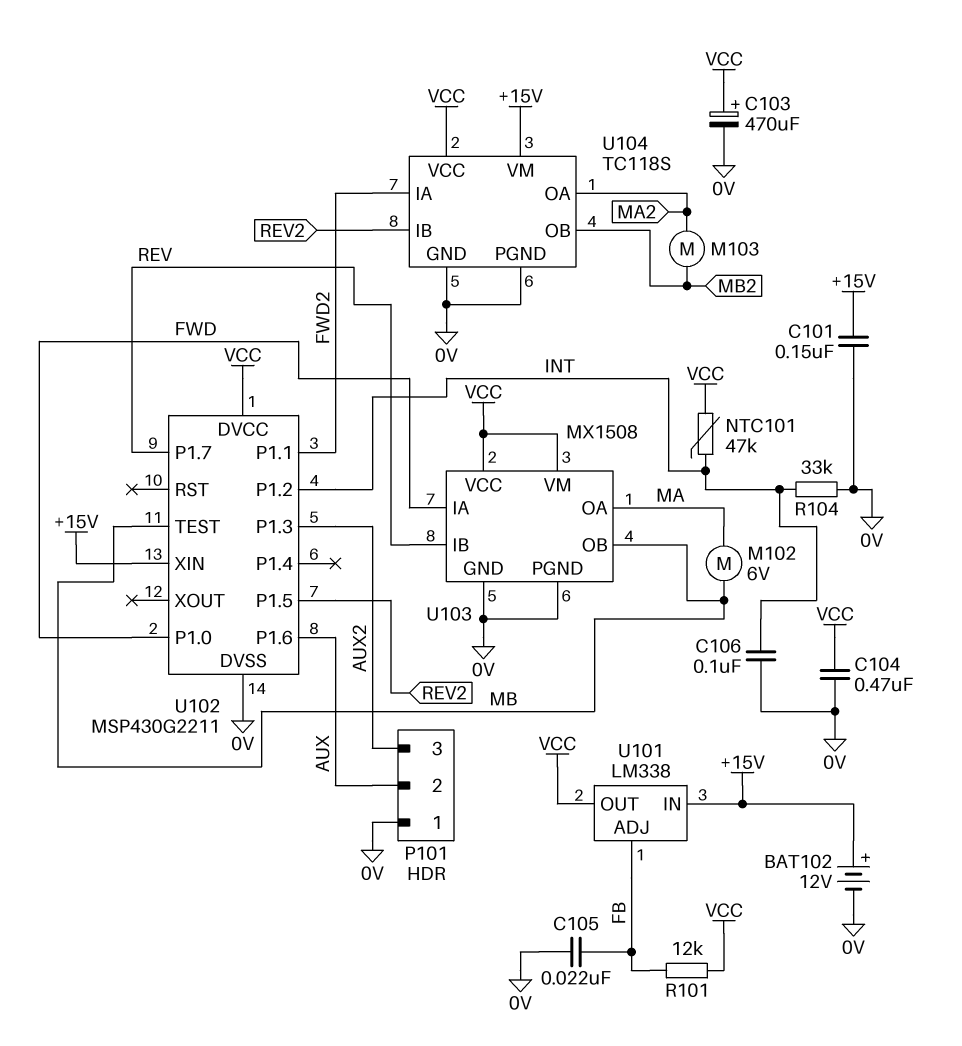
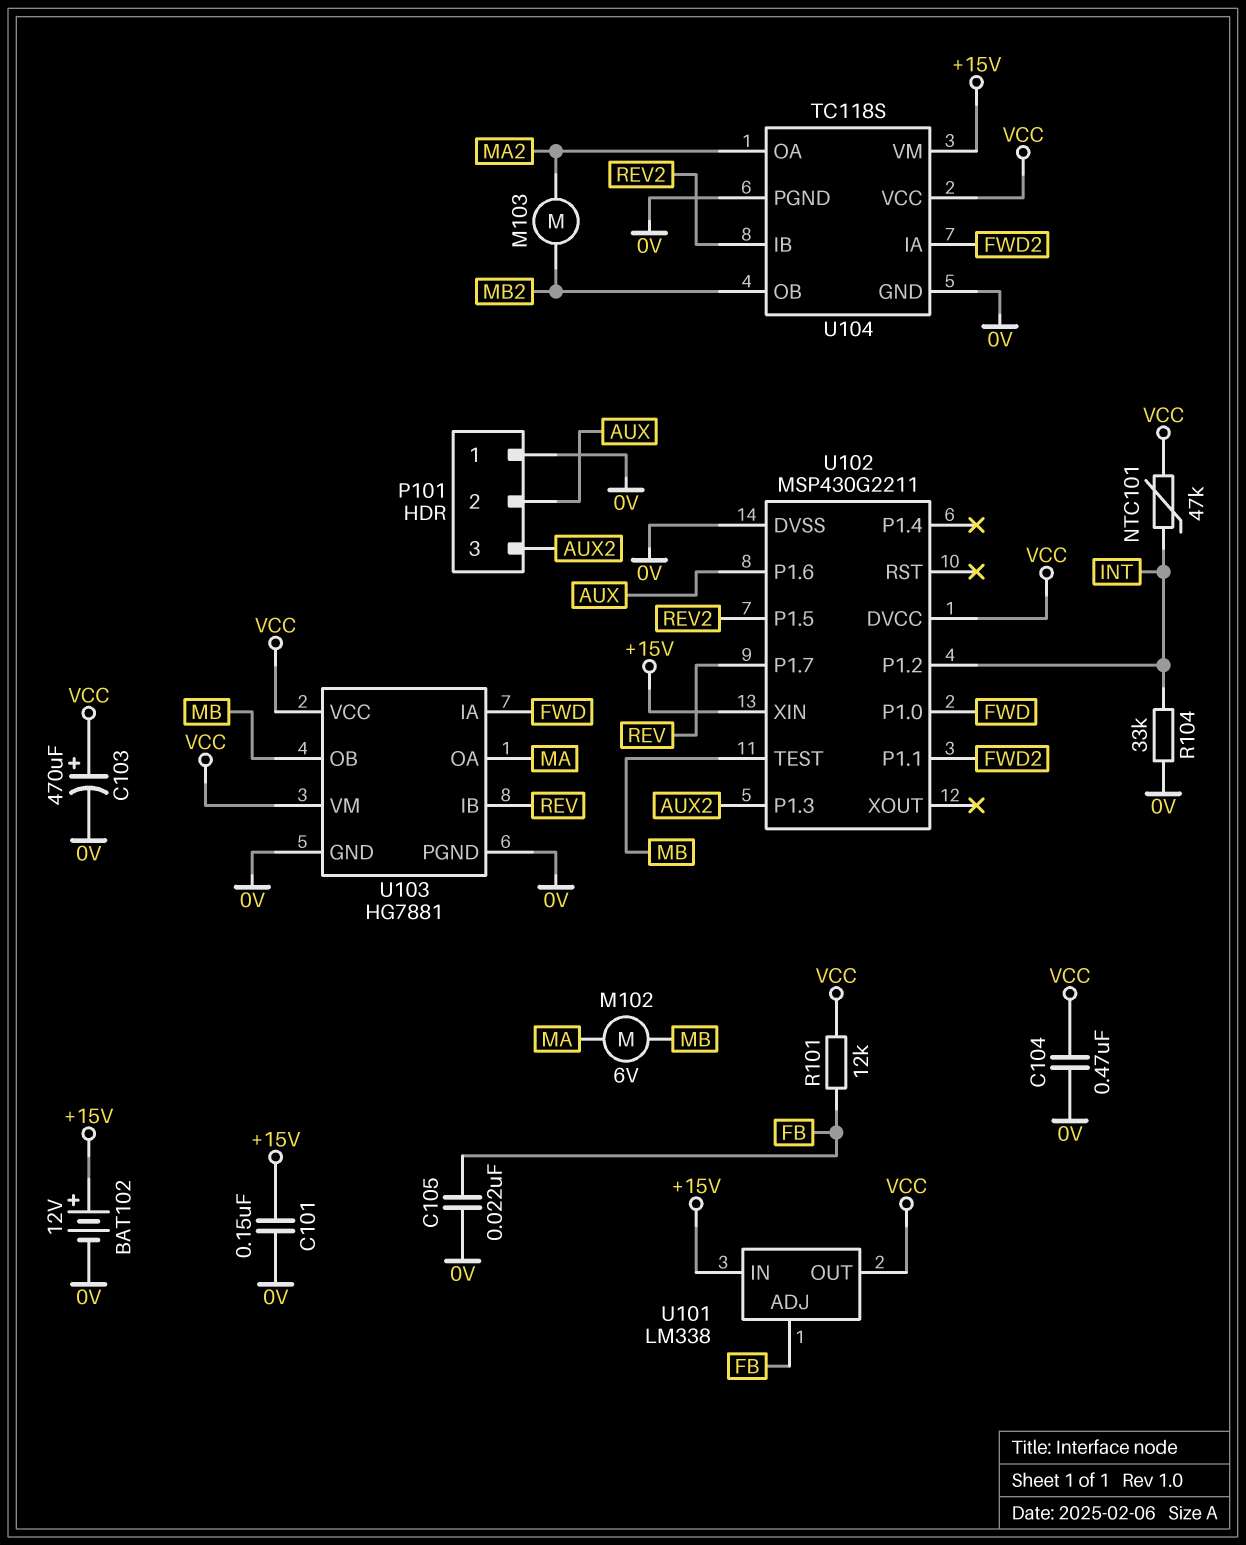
C106: 100nF (0V, INT) -> none
U103: MX1508 -> HG7881

